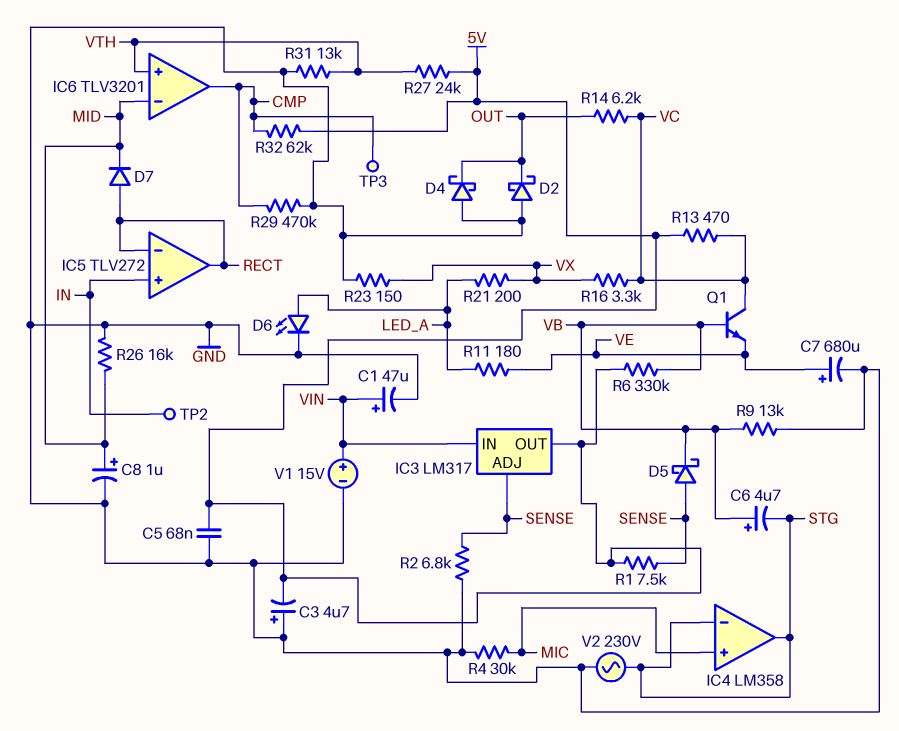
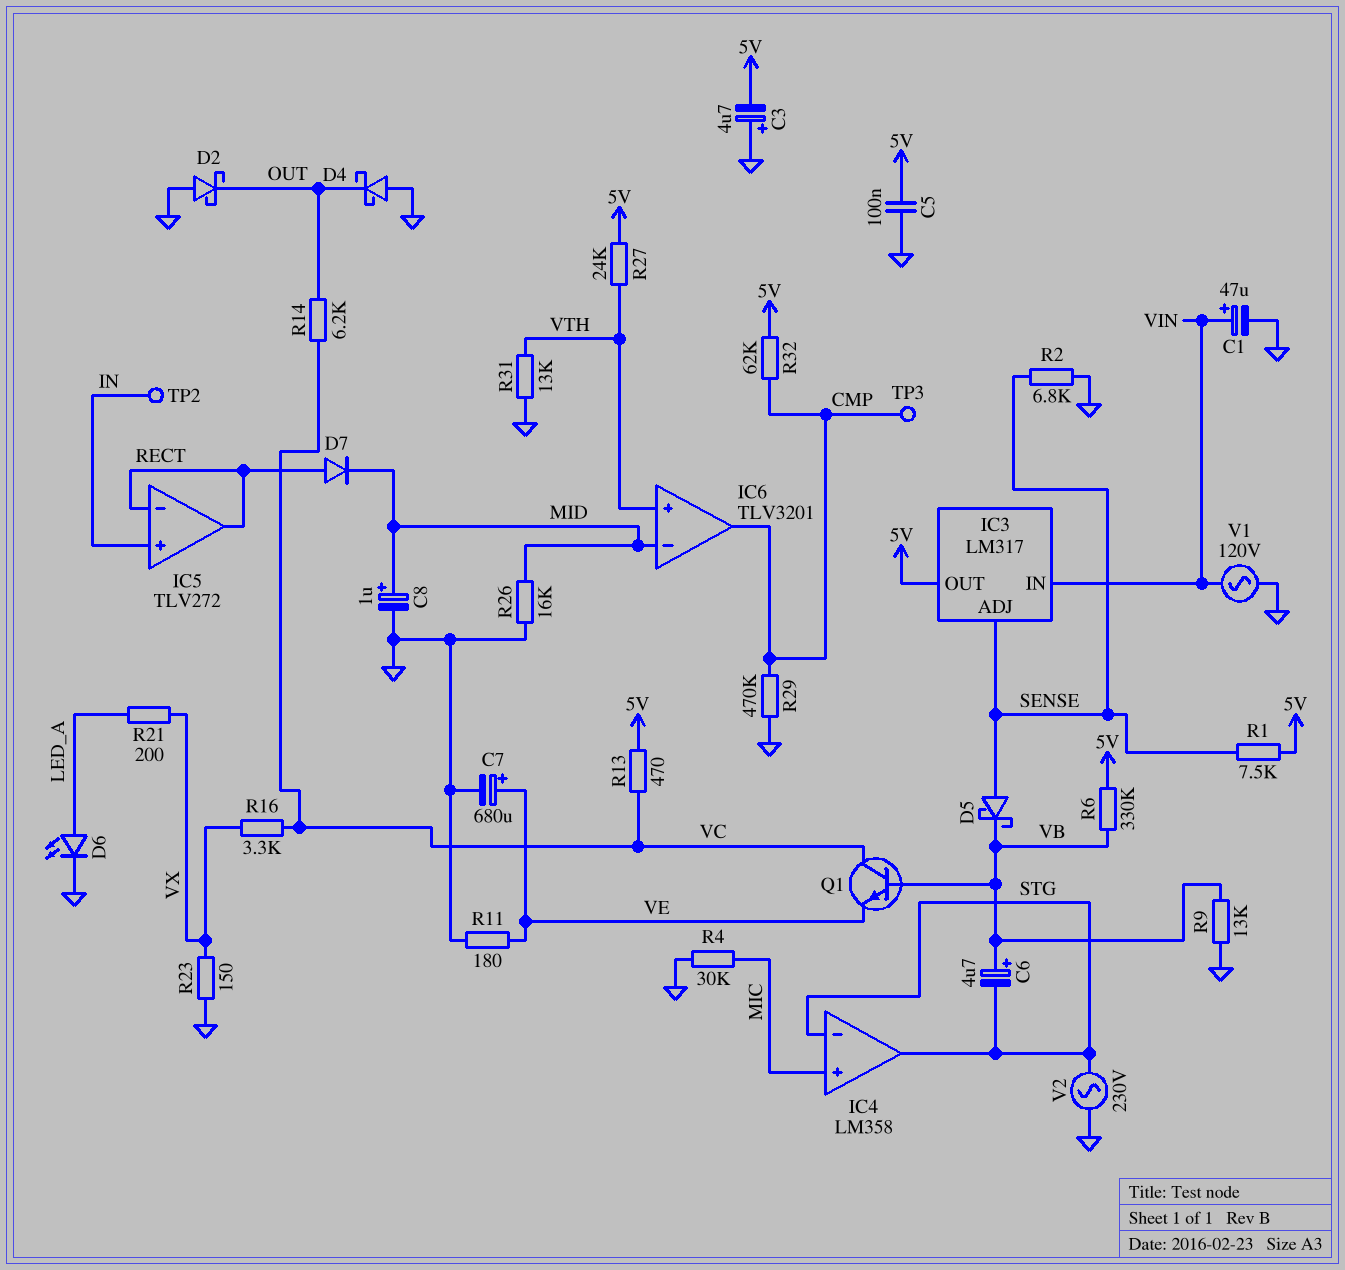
C5: 68nF (5V, GND) -> 100nF (5V, GND)
R11: 180 (LED_A, VE) -> 180 (GND, VE)
V1: 15V (plus VIN, minus GND) -> AC 120V (GND, VIN)

